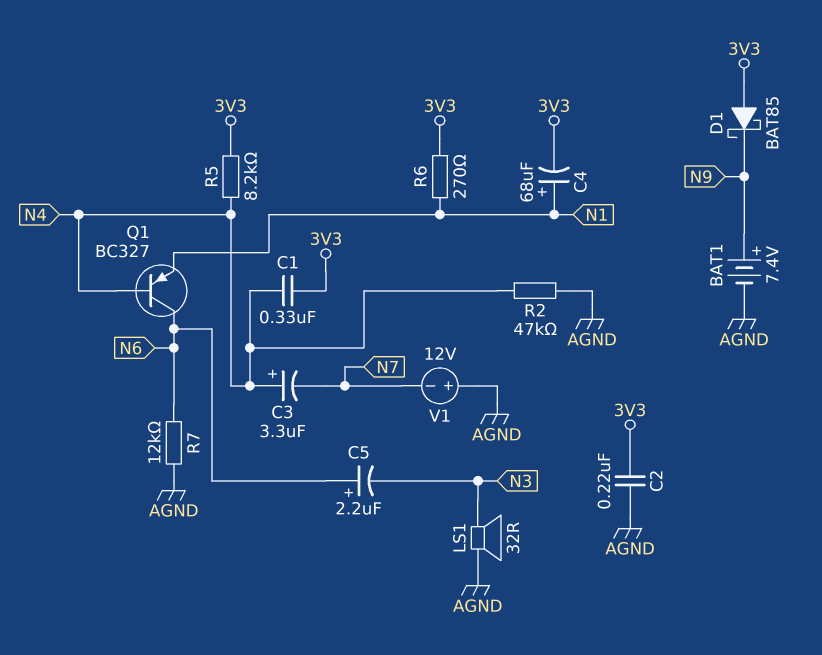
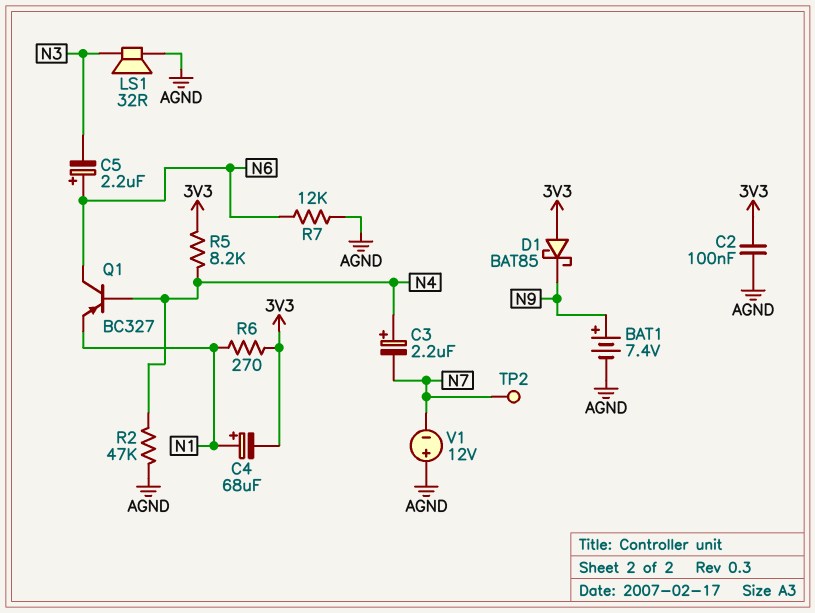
C1: 330nF (3V3, N4) -> none
C2: 220nF (3V3, AGND) -> 100nF (3V3, AGND)
C3: 3.3uF (plus N4, minus N7) -> 2.2uF (plus N4, minus N7)
TP2: none -> test point (N7)

